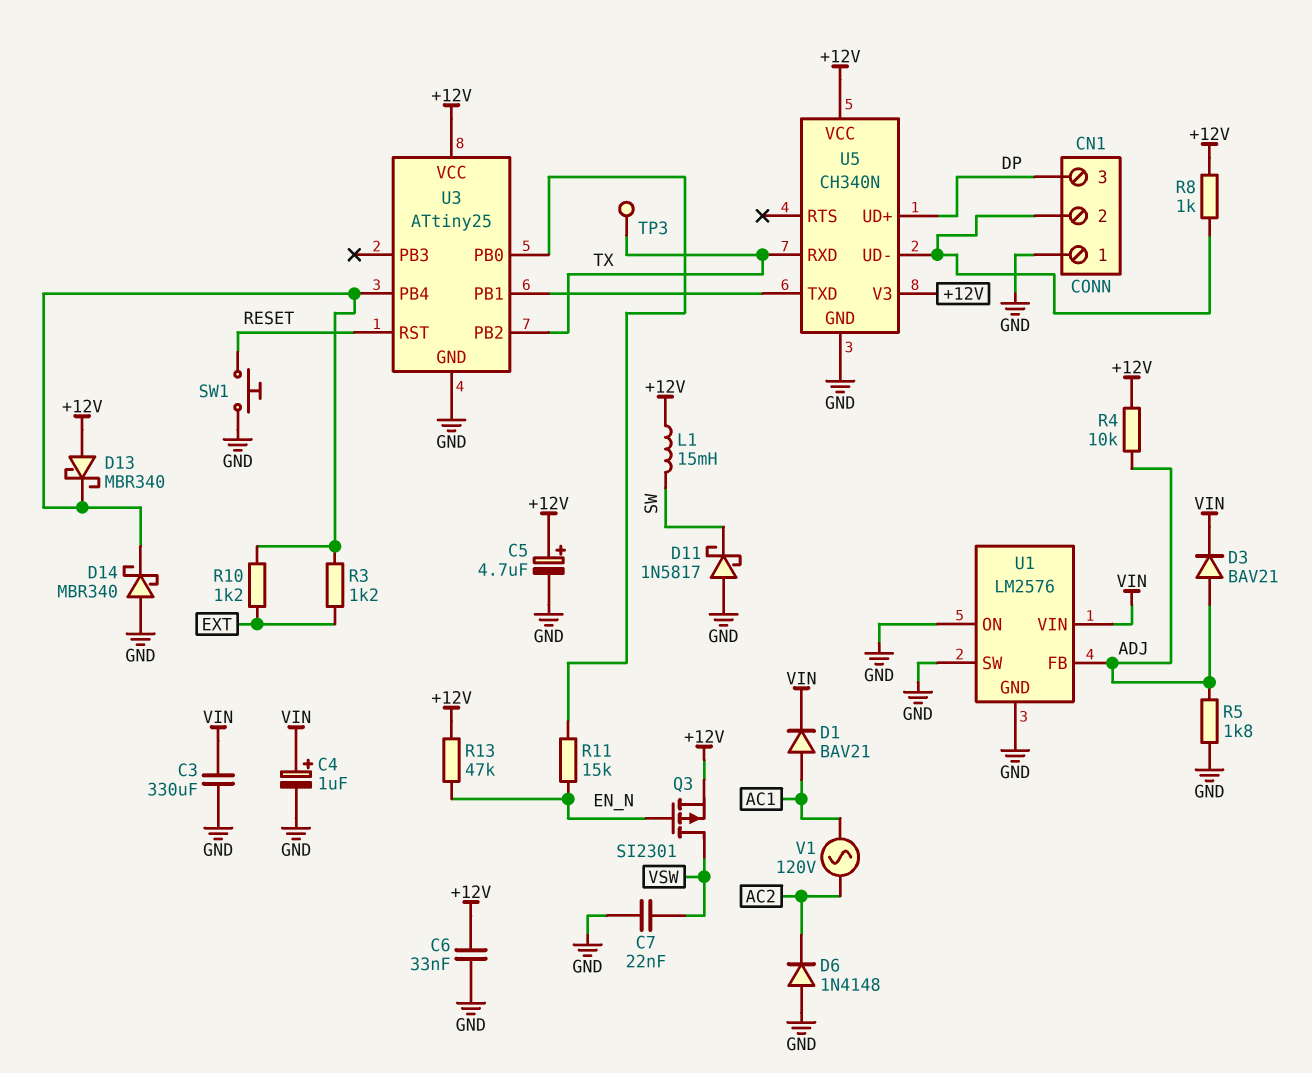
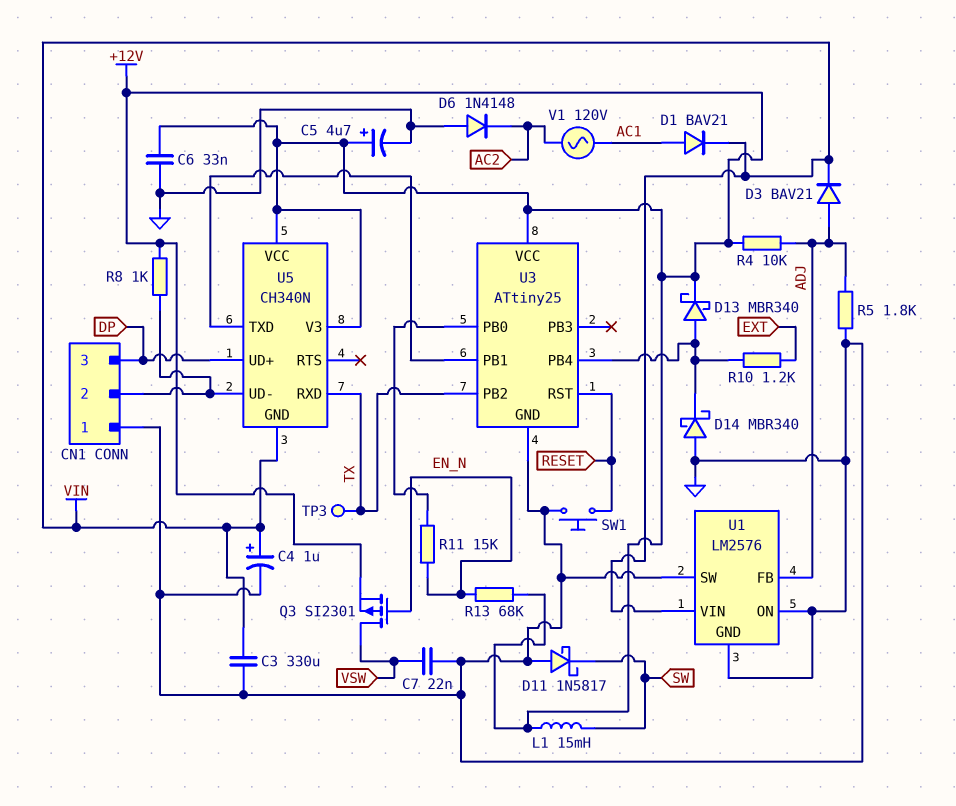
D13: schottky MBR340 (A +12V, K U3/PB4) -> schottky MBR340 (A U3/PB4, K +12V)
R3: 1.2k (EXT, U3/PB4) -> none
R13: 47k (+12V, EN_N) -> 68k (+12V, EN_N)
U5 pin GND: GND -> VIN

